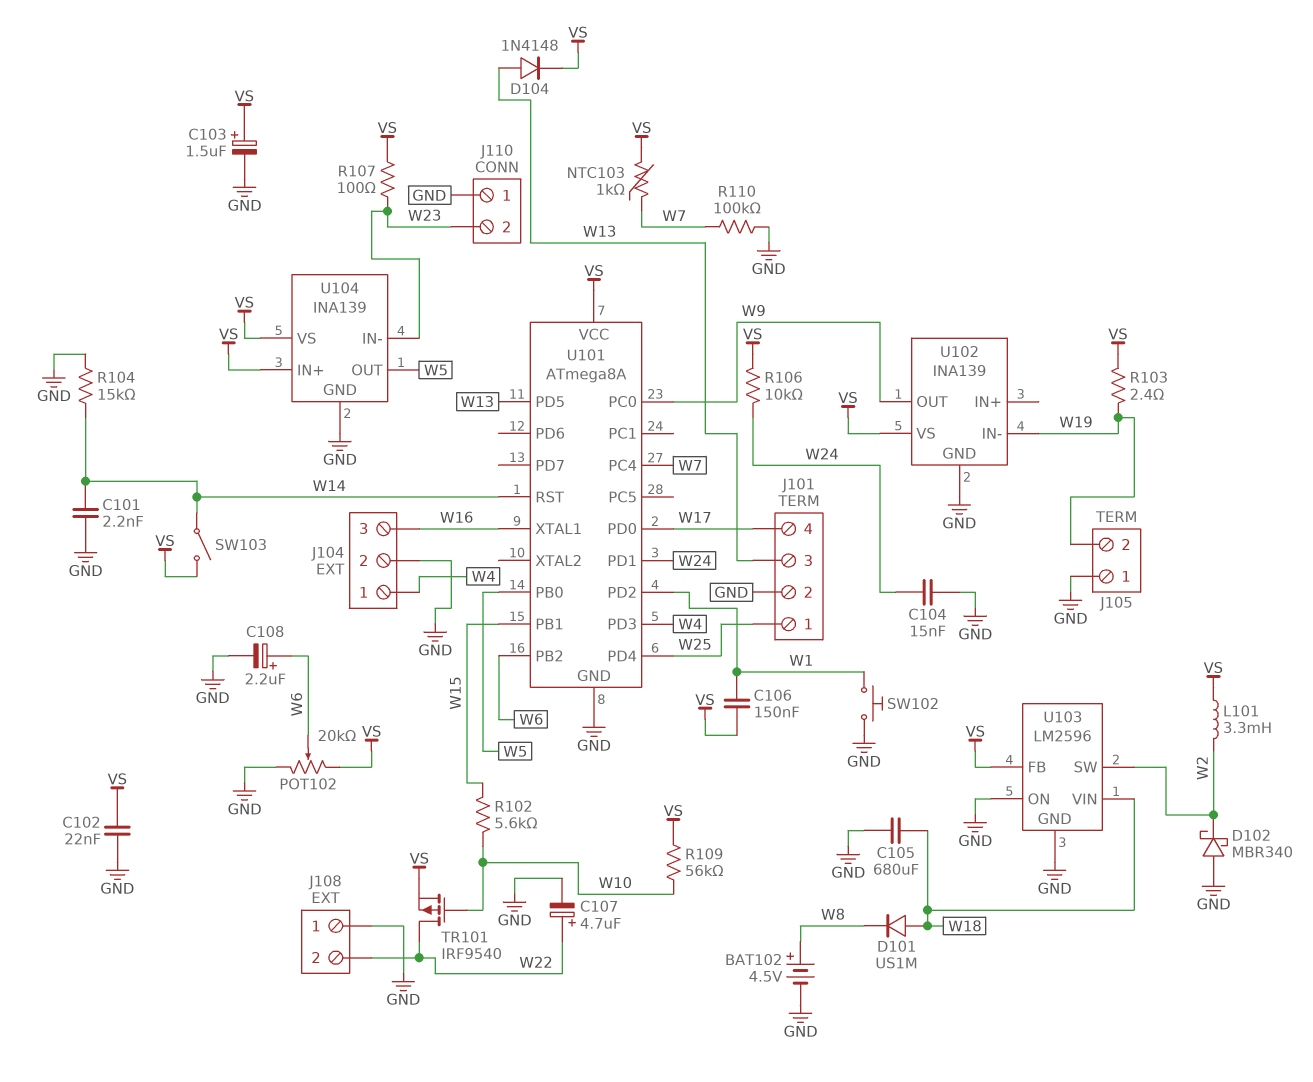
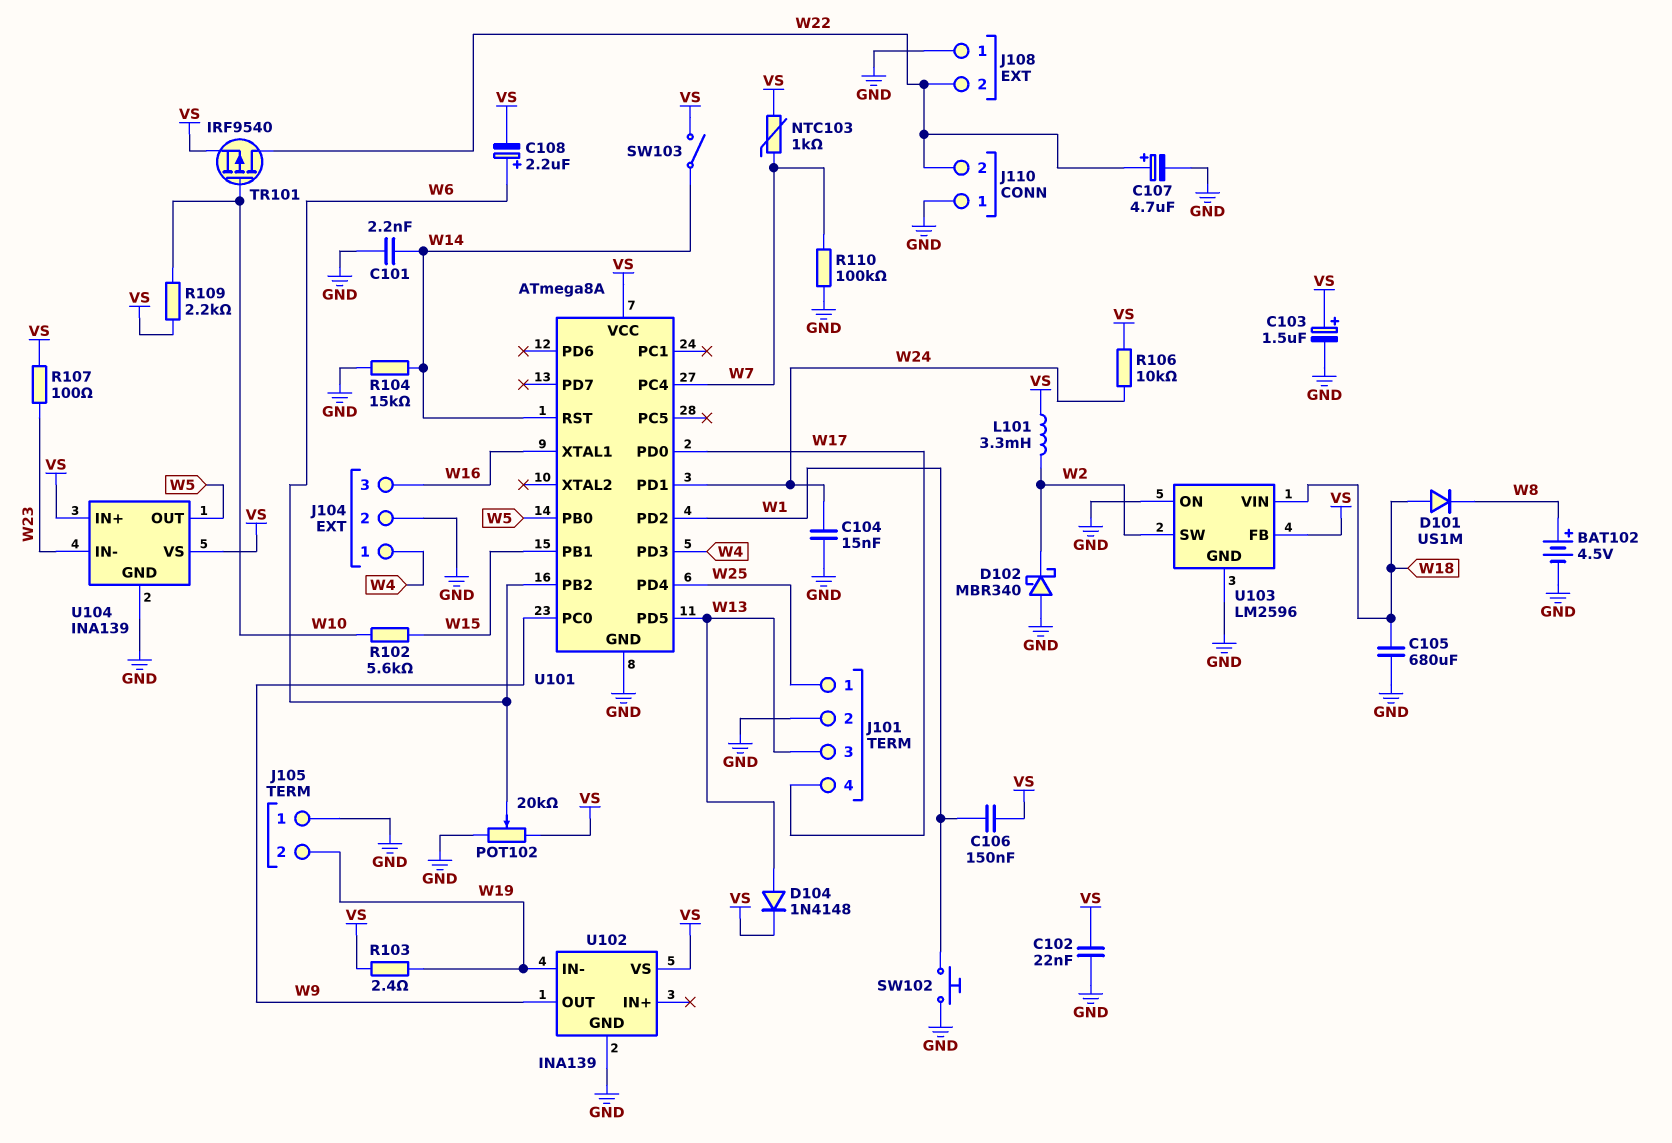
C108: 2.2uF (plus W6, minus GND) -> 2.2uF (plus W6, minus VS)
J110 pin 2: W23 -> W22
R109: 56k (VS, W10) -> 2.2k (VS, W10)

